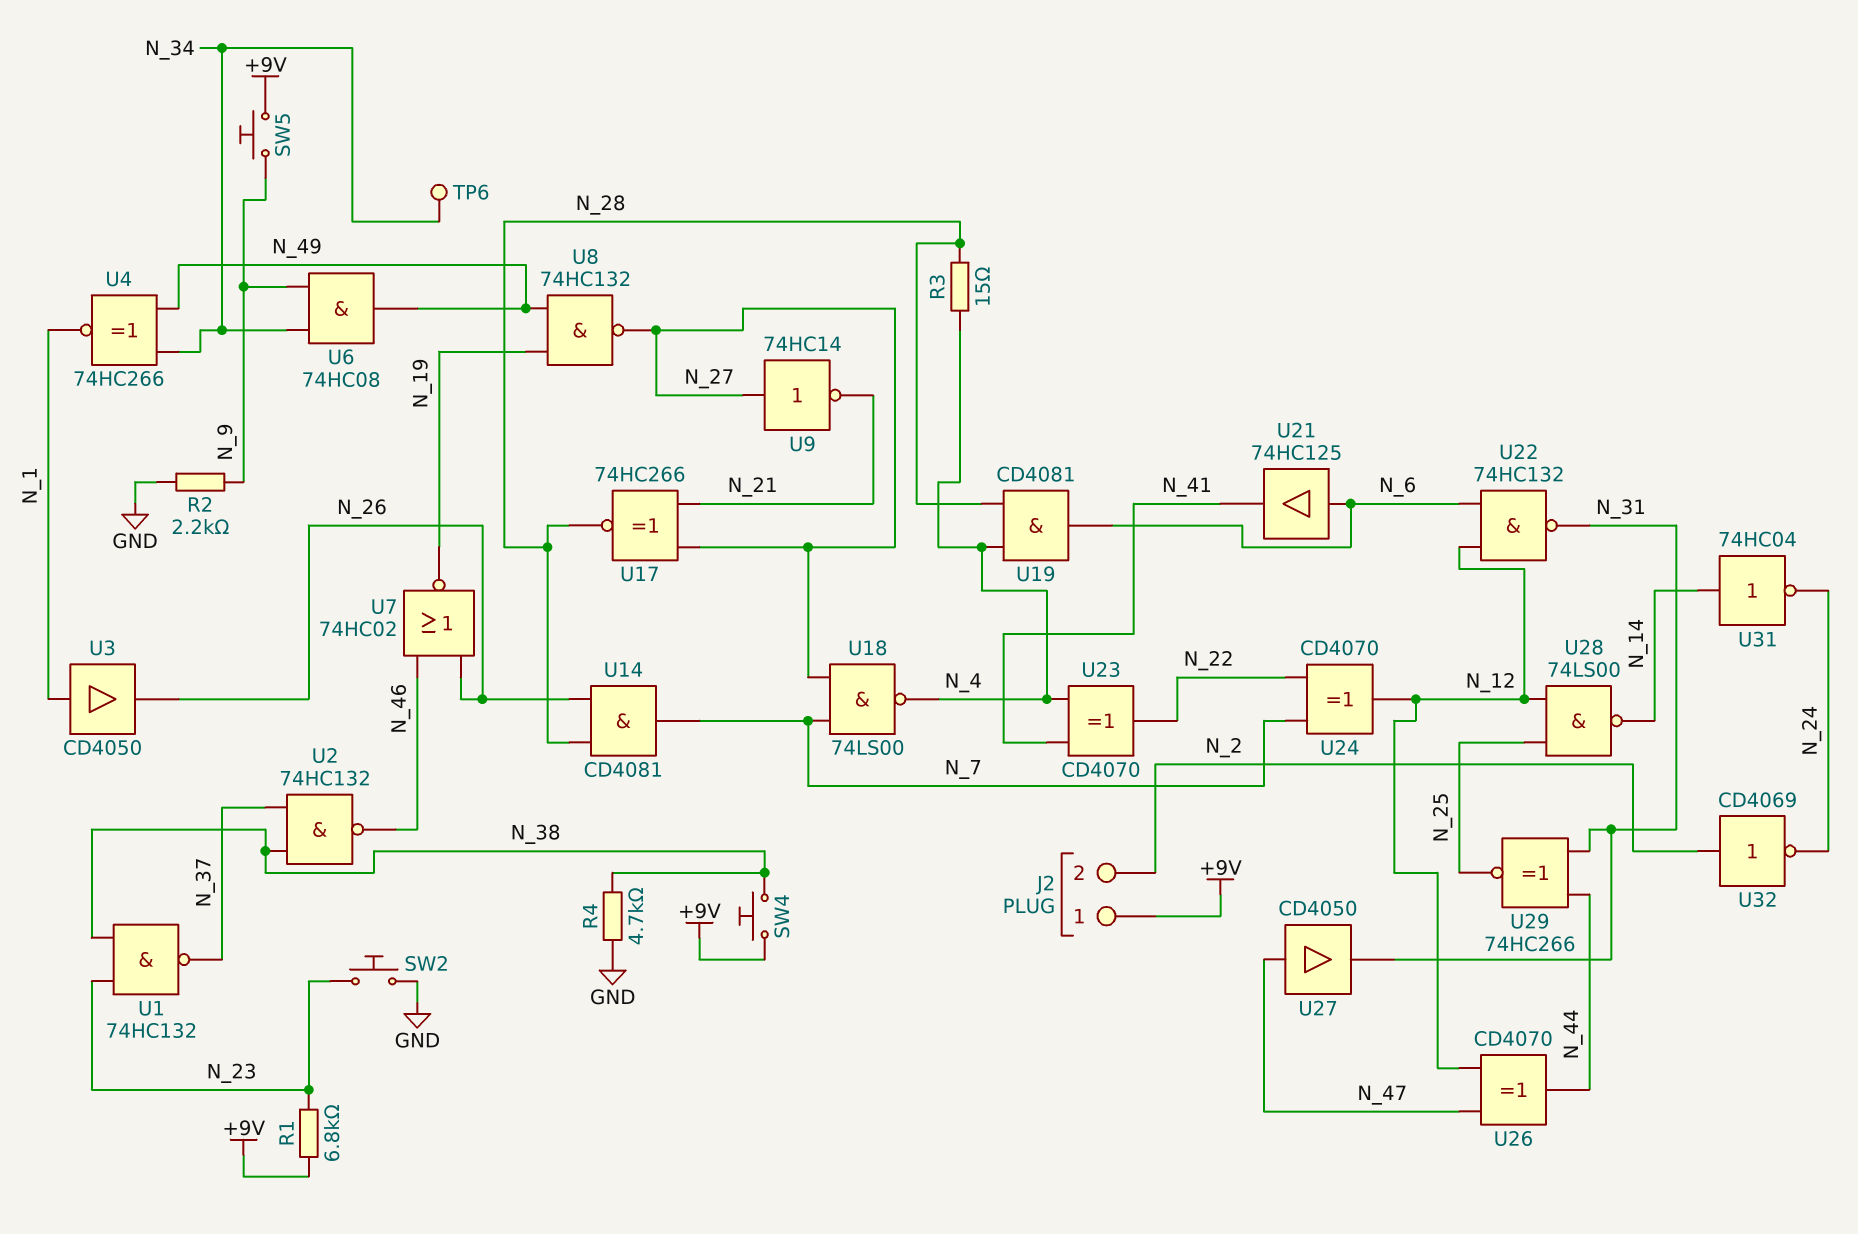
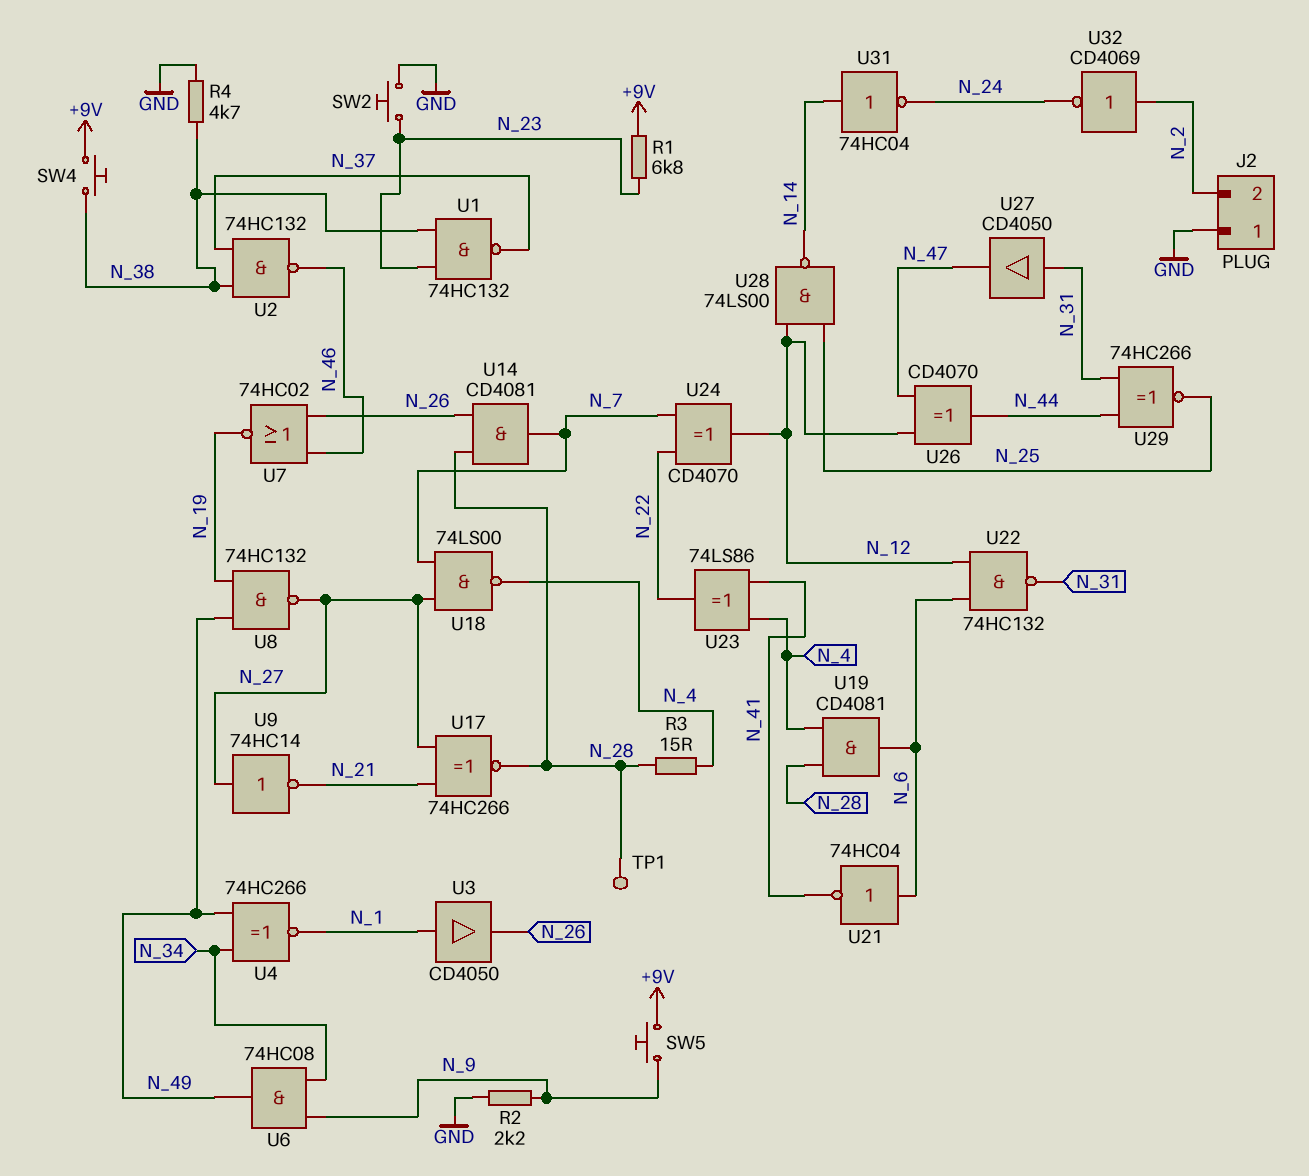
J2 pin 1: +9V -> GND
TP1: none -> test point (N_28)
TP6: test point (N_34) -> none
U21: buffer 74HC125 (in N_6, out N_41) -> NOT 74HC04 (in N_6, out N_41)
U23: XOR CD4070 (in N_4, in N_41, out N_22) -> XOR 74LS86 (in N_4, in N_41, out N_22)
U27: buffer CD4050 (in N_47, out N_31) -> buffer CD4050 (in N_31, out N_47)

